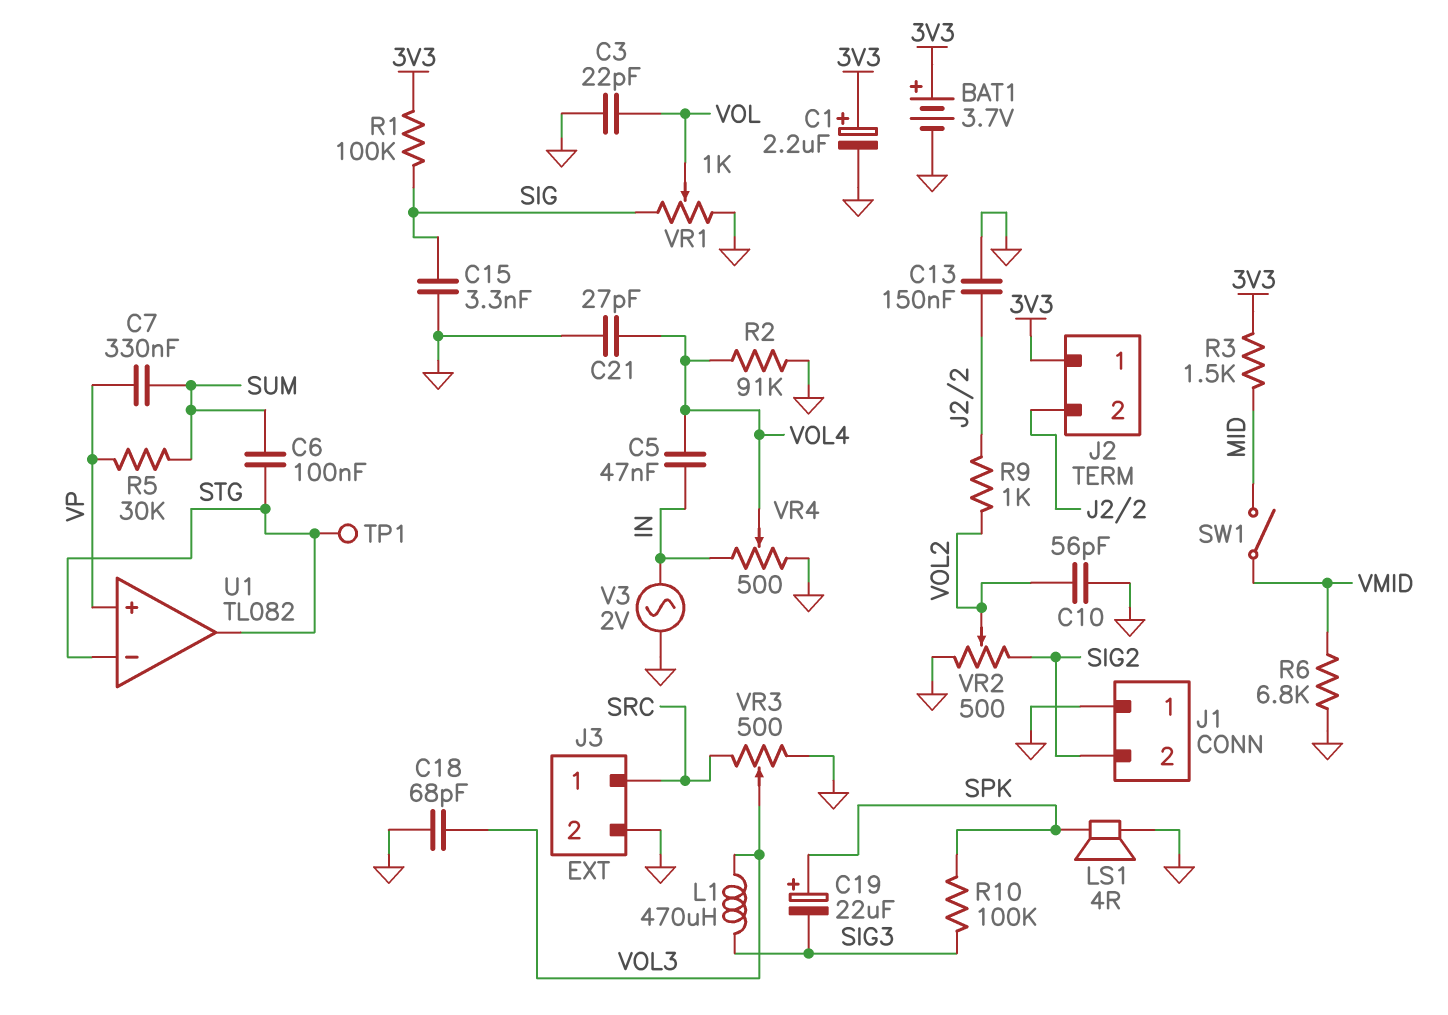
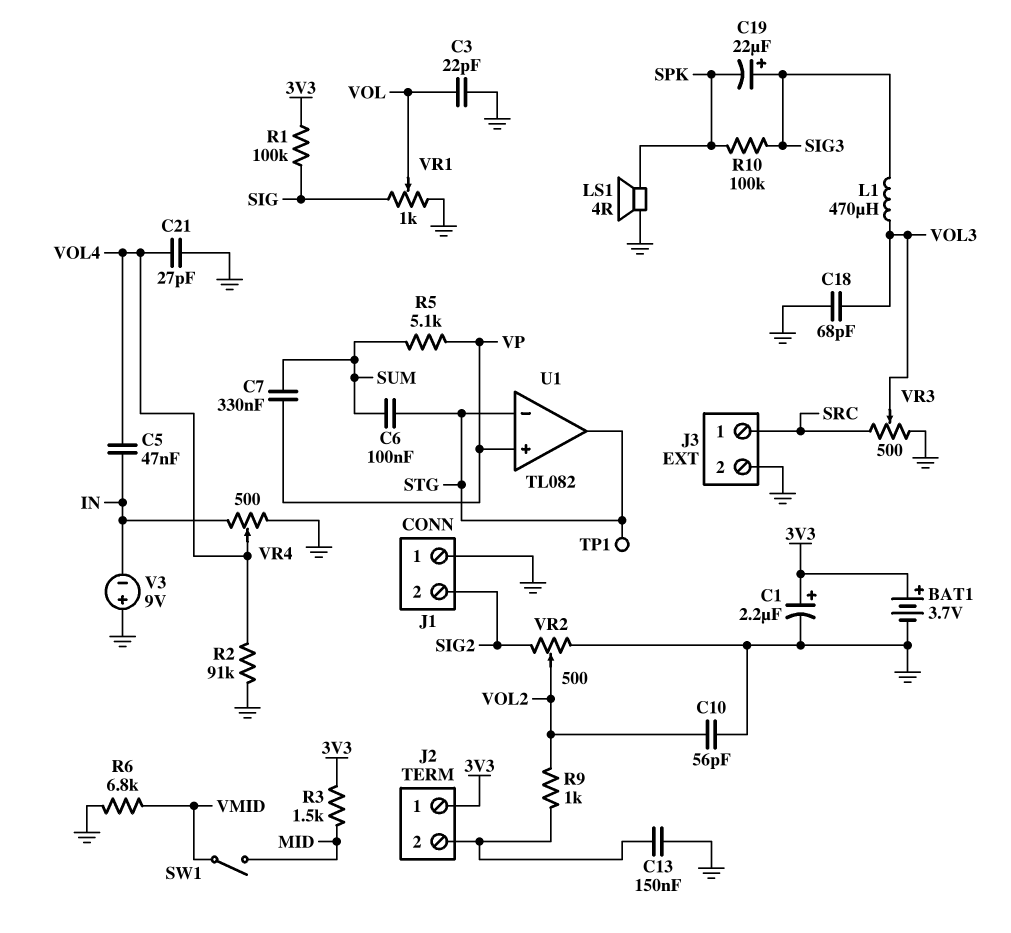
C15: 3.3nF (GND, SIG) -> none
C19: 22uF (plus SPK, minus SIG3) -> 22uF (plus SIG3, minus SPK)
R5: 30k (SUM, VP) -> 5.1k (SUM, VP)
V3: AC 2V (GND, IN) -> 9V (plus GND, minus IN)

